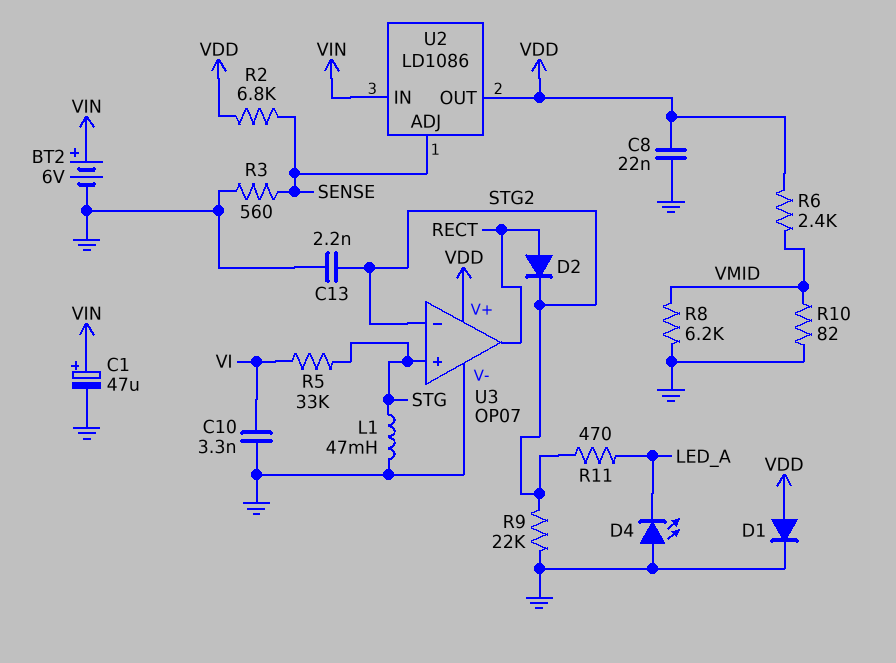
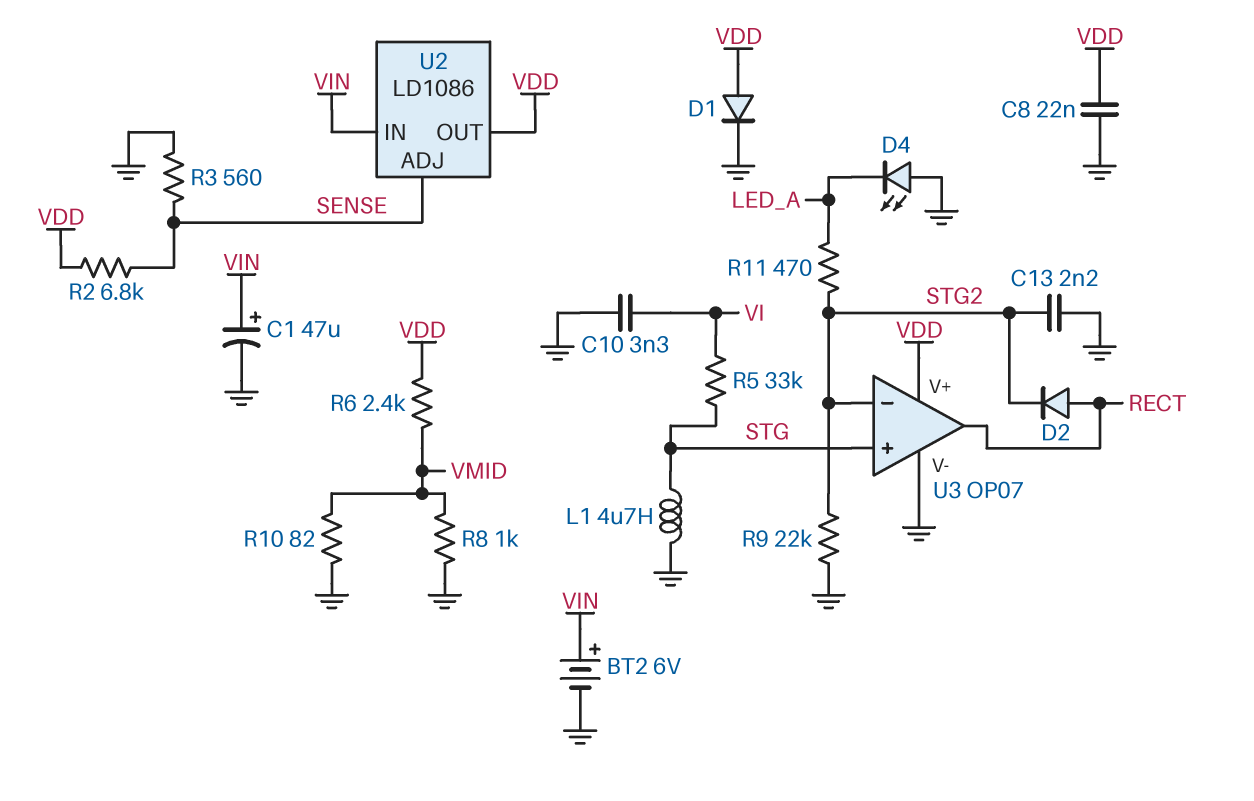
L1: 47mH (GND, STG) -> 4.7uH (GND, STG)
R8: 6.2k (GND, VMID) -> 1k (GND, VMID)

